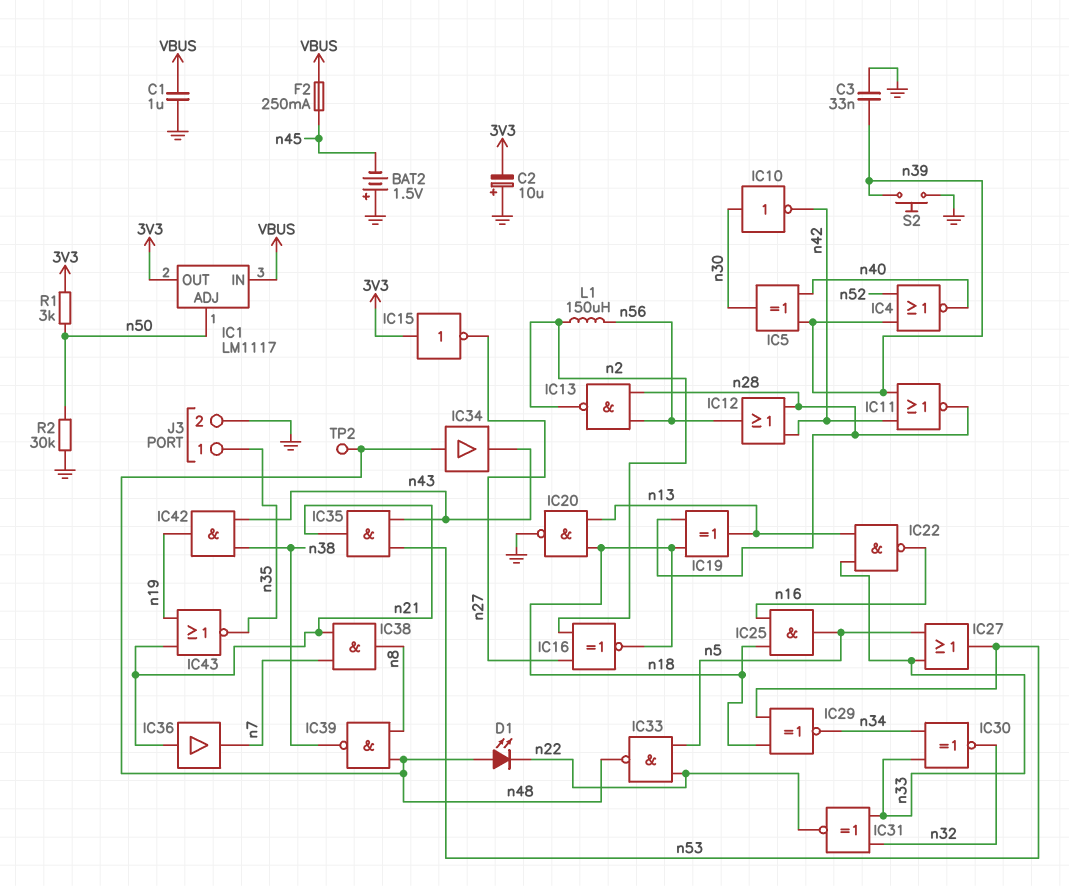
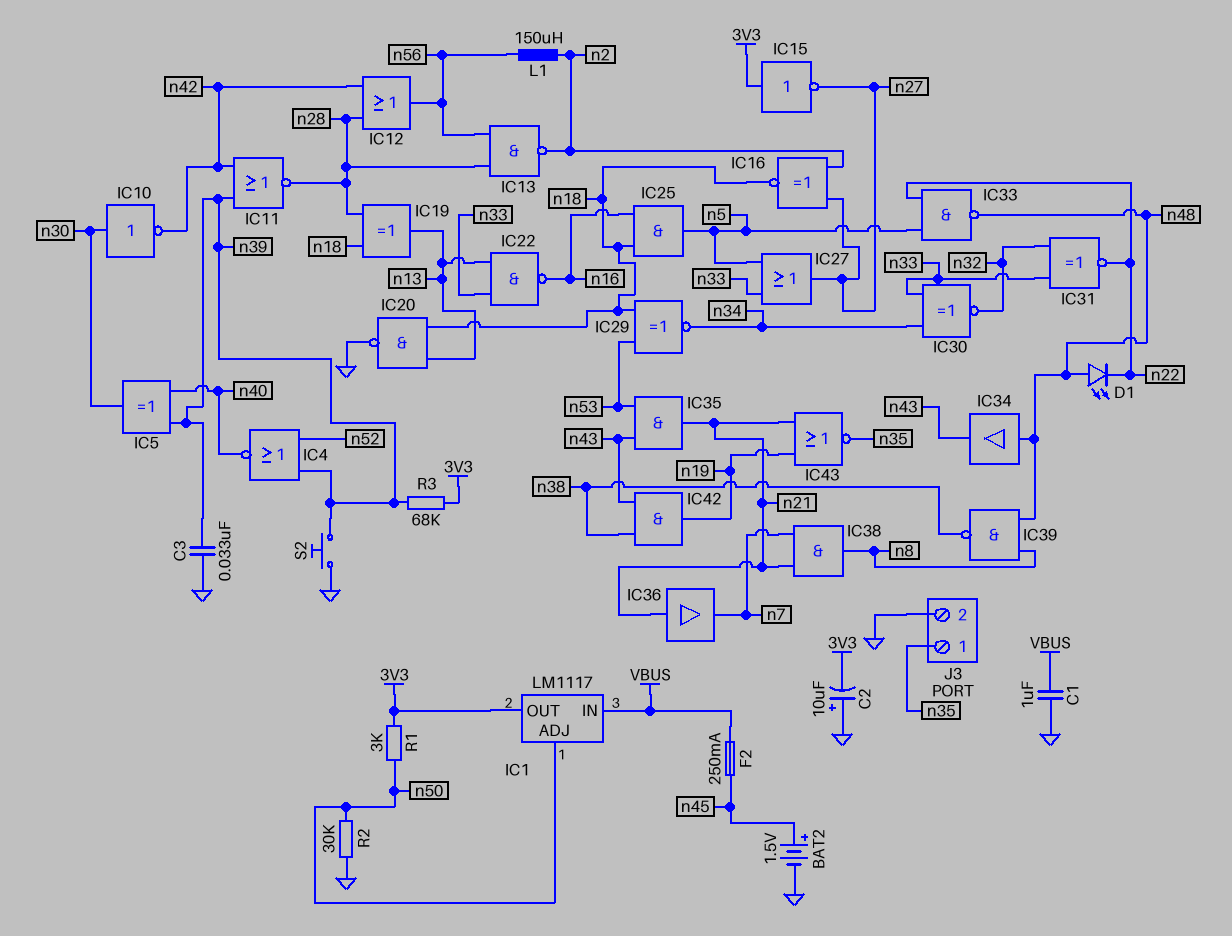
BAT2: 1.5V (plus GND, minus n45) -> 1.5V (plus n45, minus GND)
IC27: OR (in n5, in n33, out n53) -> OR (in n5, in n33, out n27)
R3: none -> 68k (3V3, n39)
TP2: test point (n48) -> none

